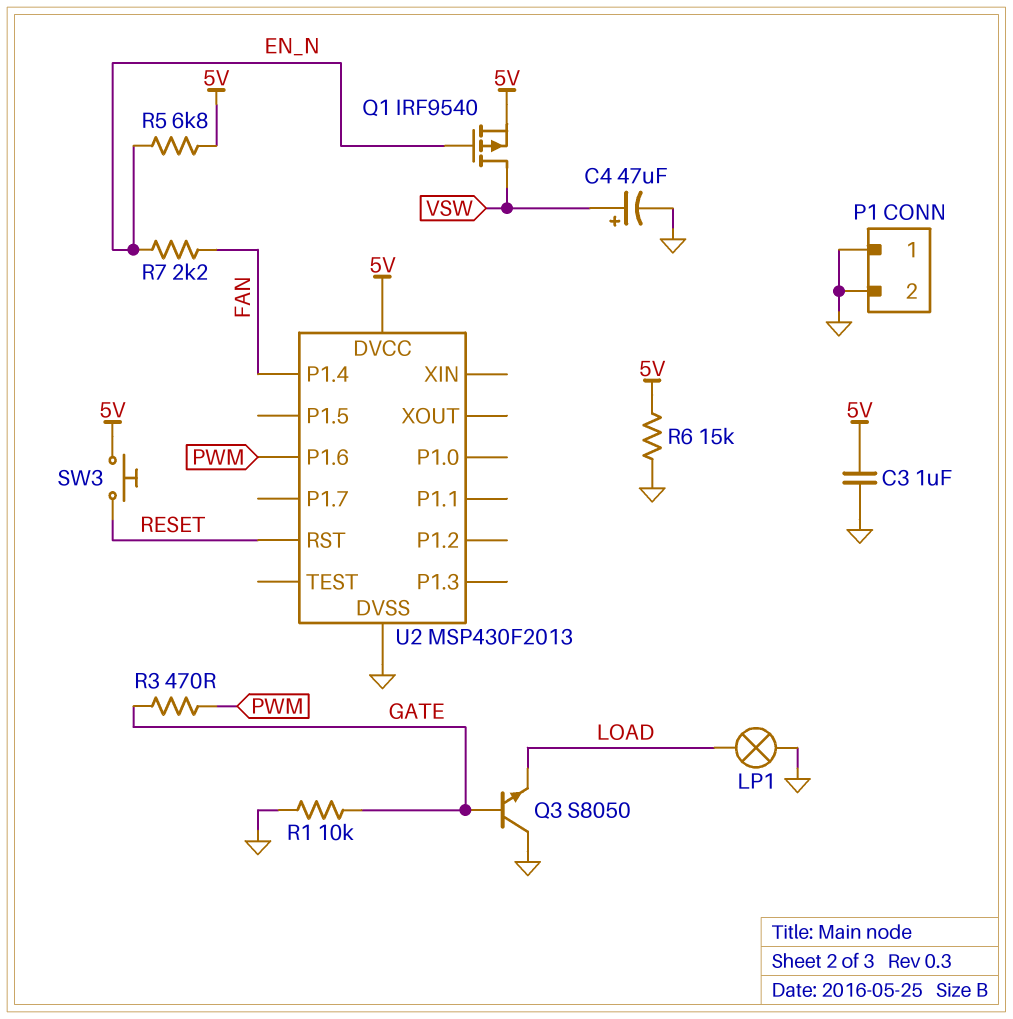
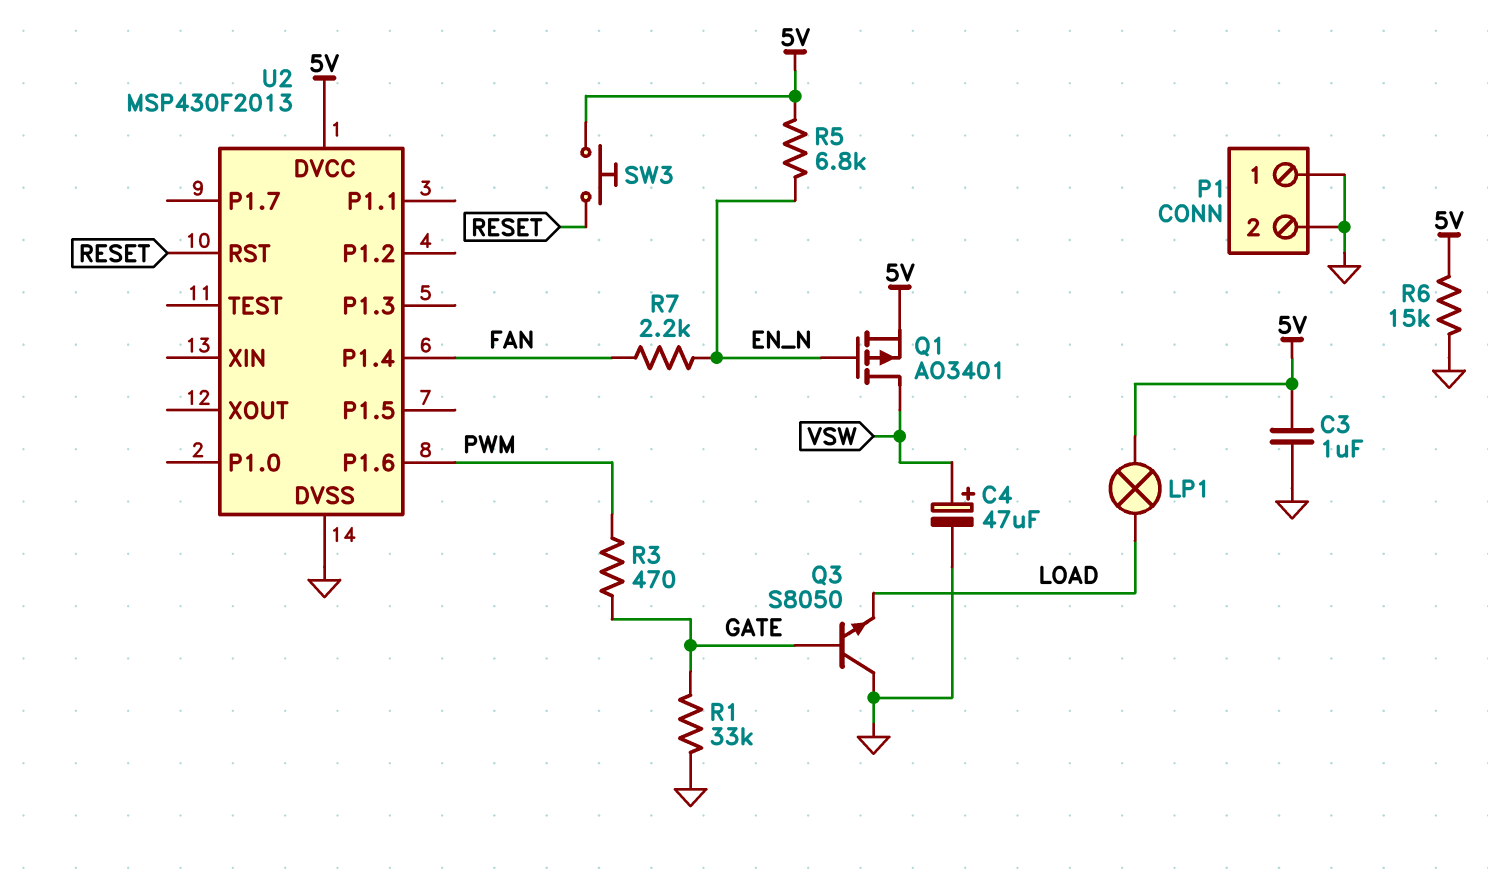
LP1: lamp (GND, LOAD) -> lamp (5V, LOAD)
Q1: PMOS IRF9540 (G EN_N, D VSW, S 5V) -> PMOS AO3401 (G EN_N, D VSW, S 5V)
R1: 10k (GATE, GND) -> 33k (GATE, GND)

